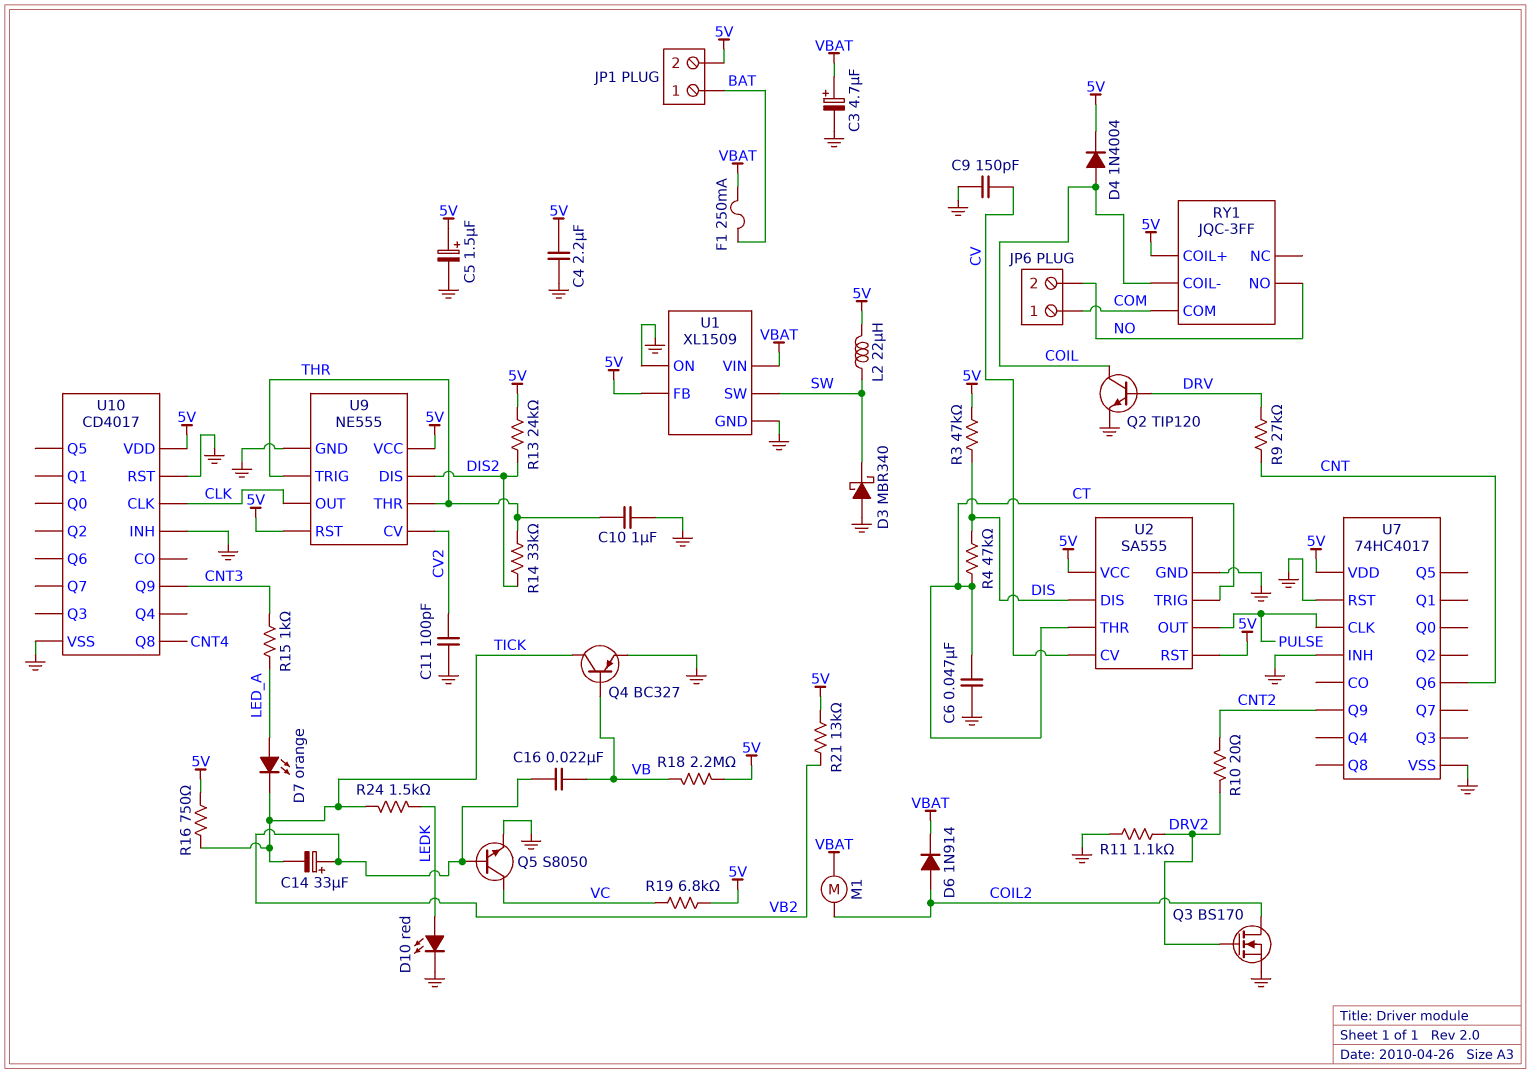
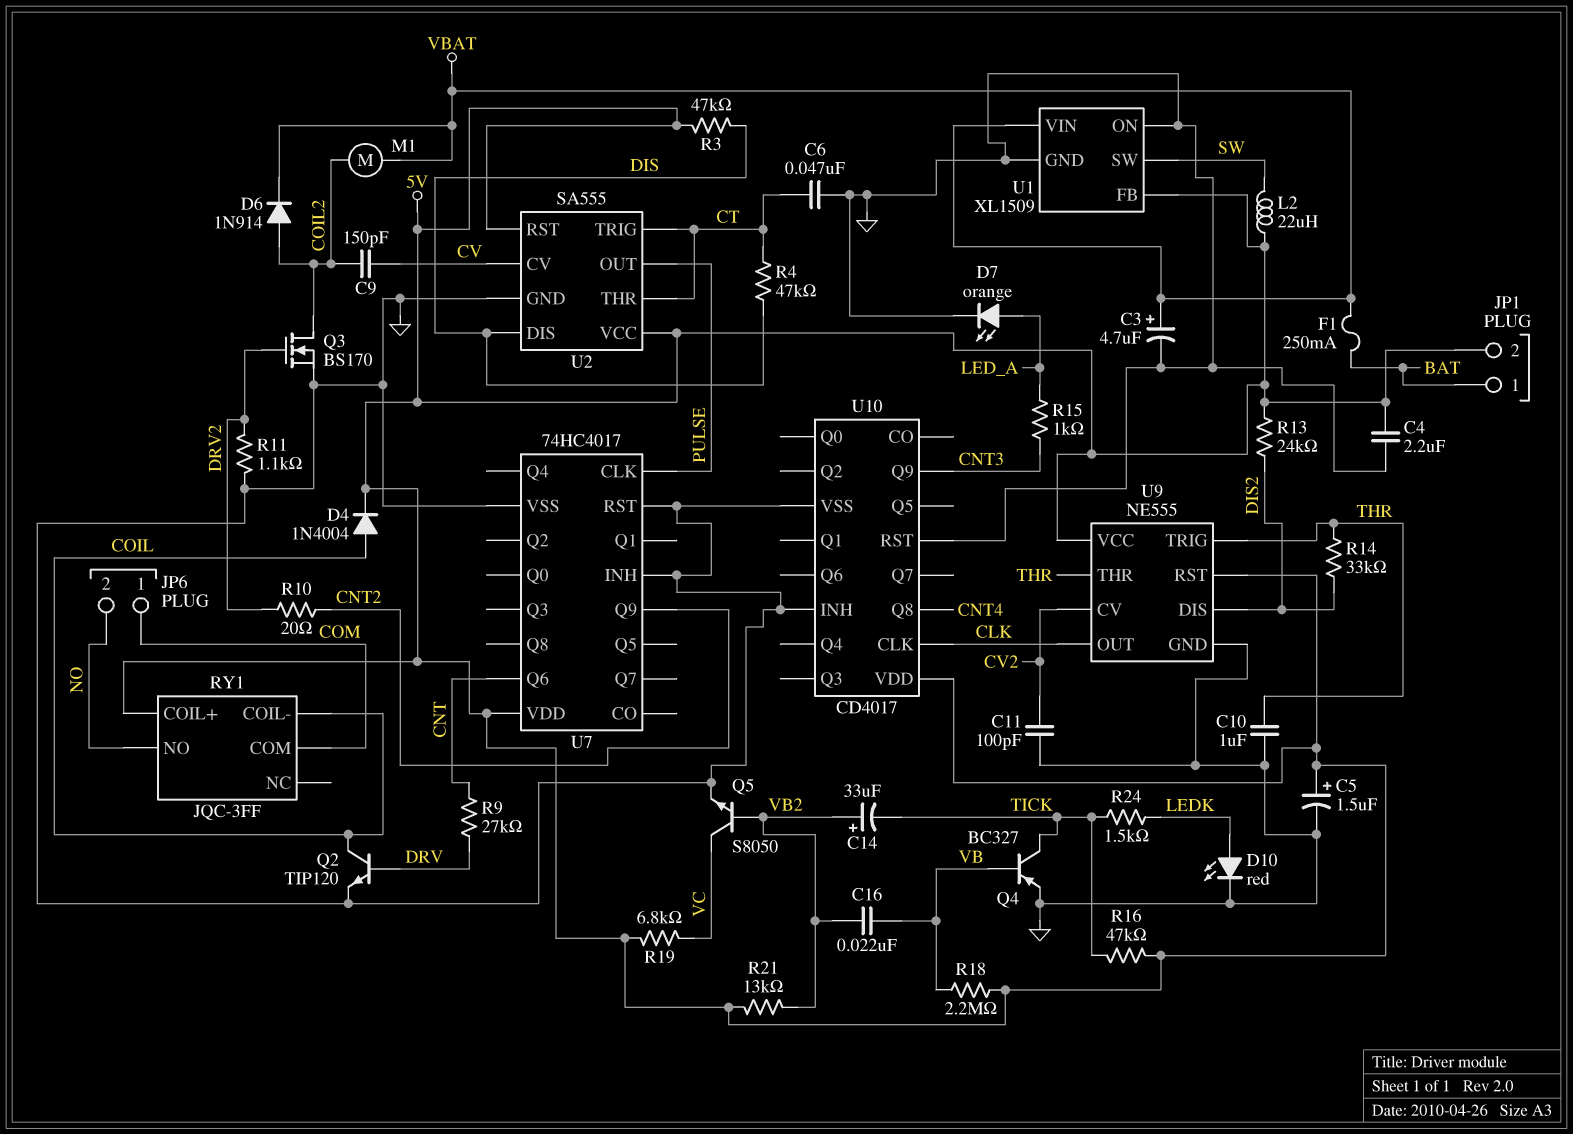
C9: 150pF (CV, GND) -> 150pF (COIL2, CV)
D3: schottky MBR340 (A GND, K SW) -> none
D7: LED orange (A LED_A, K TICK) -> LED orange (A LED_A, K GND)
R16: 750 (5V, TICK) -> 47k (5V, TICK)

